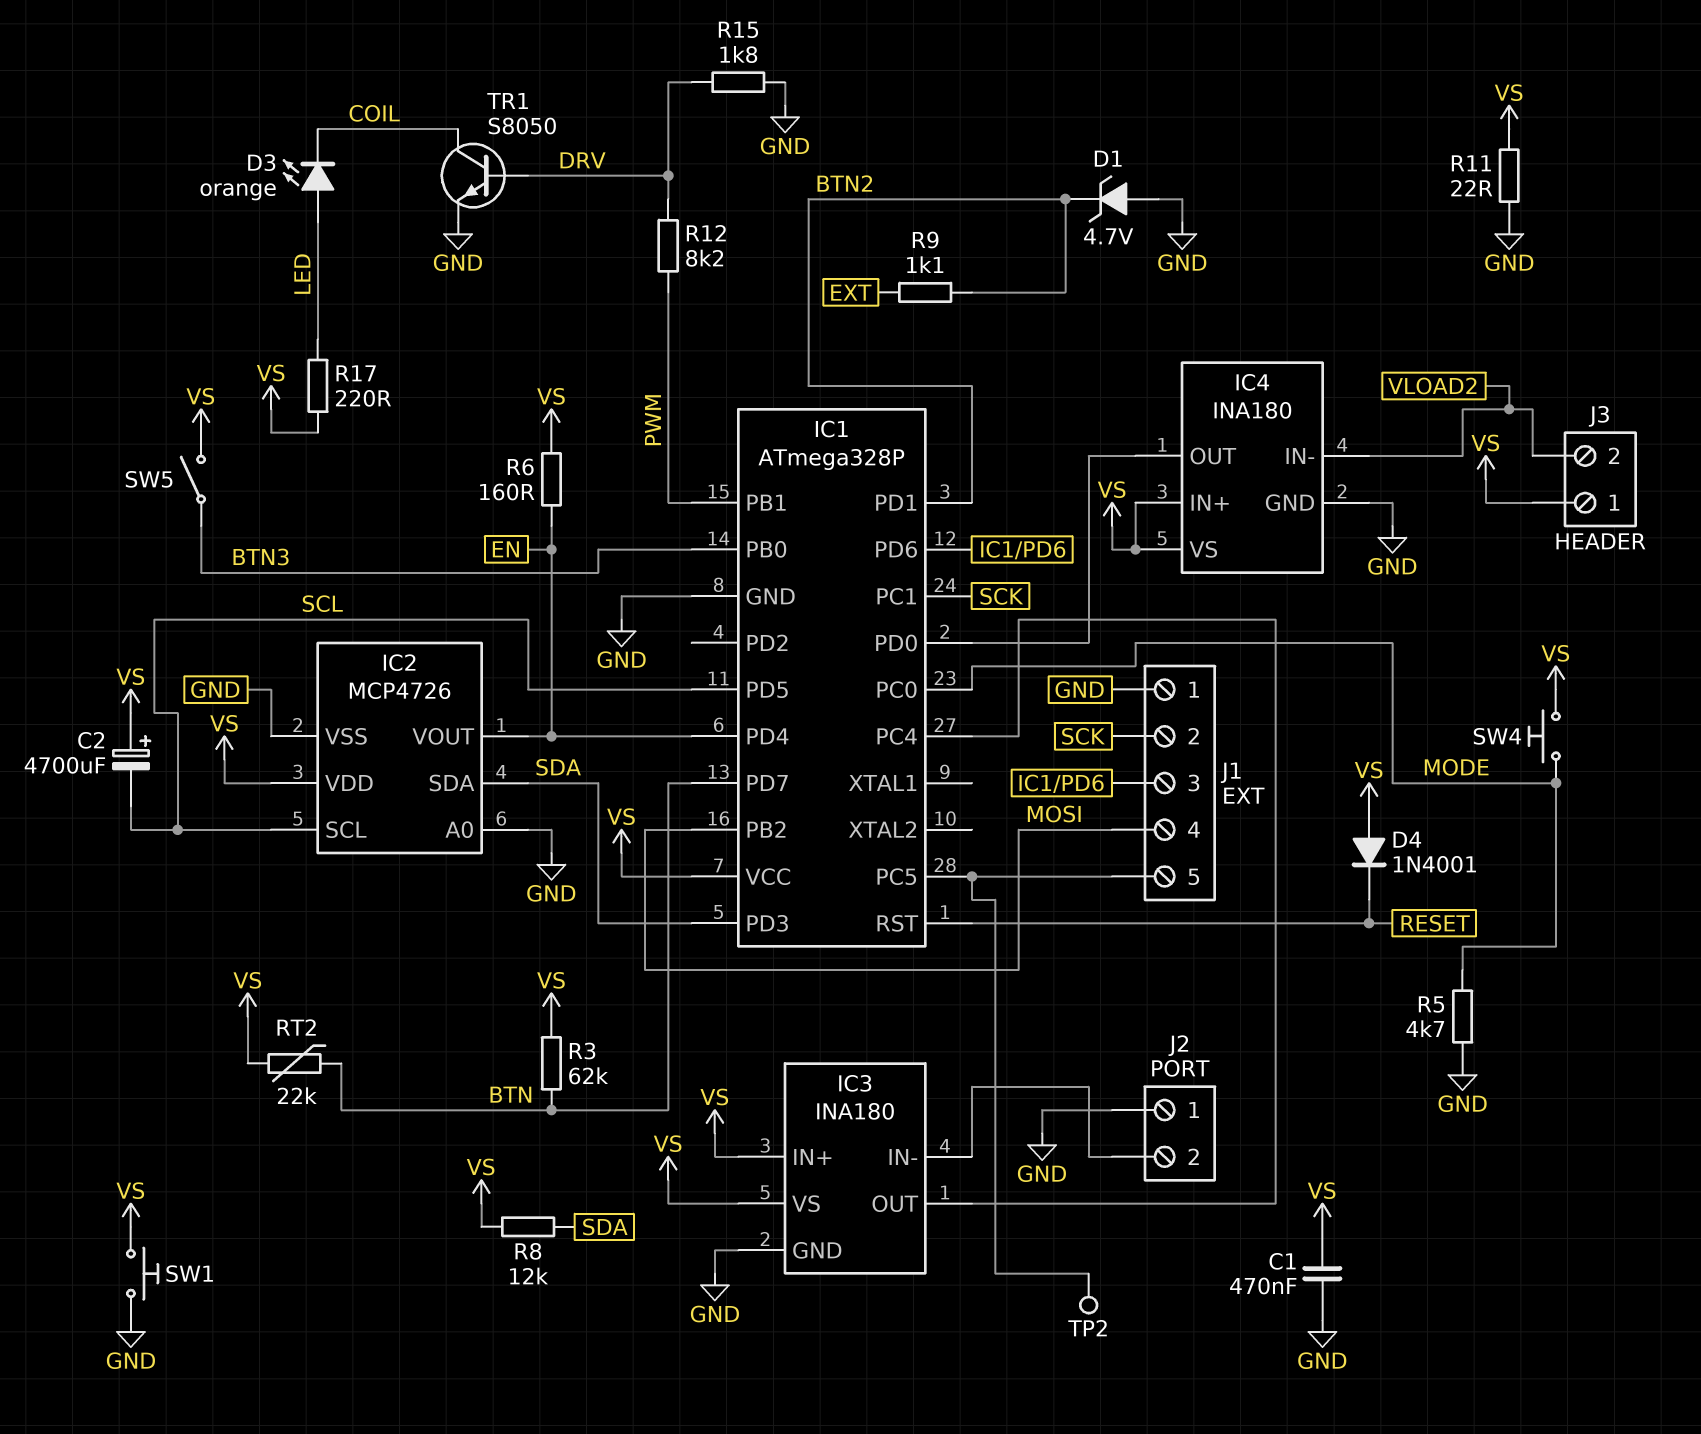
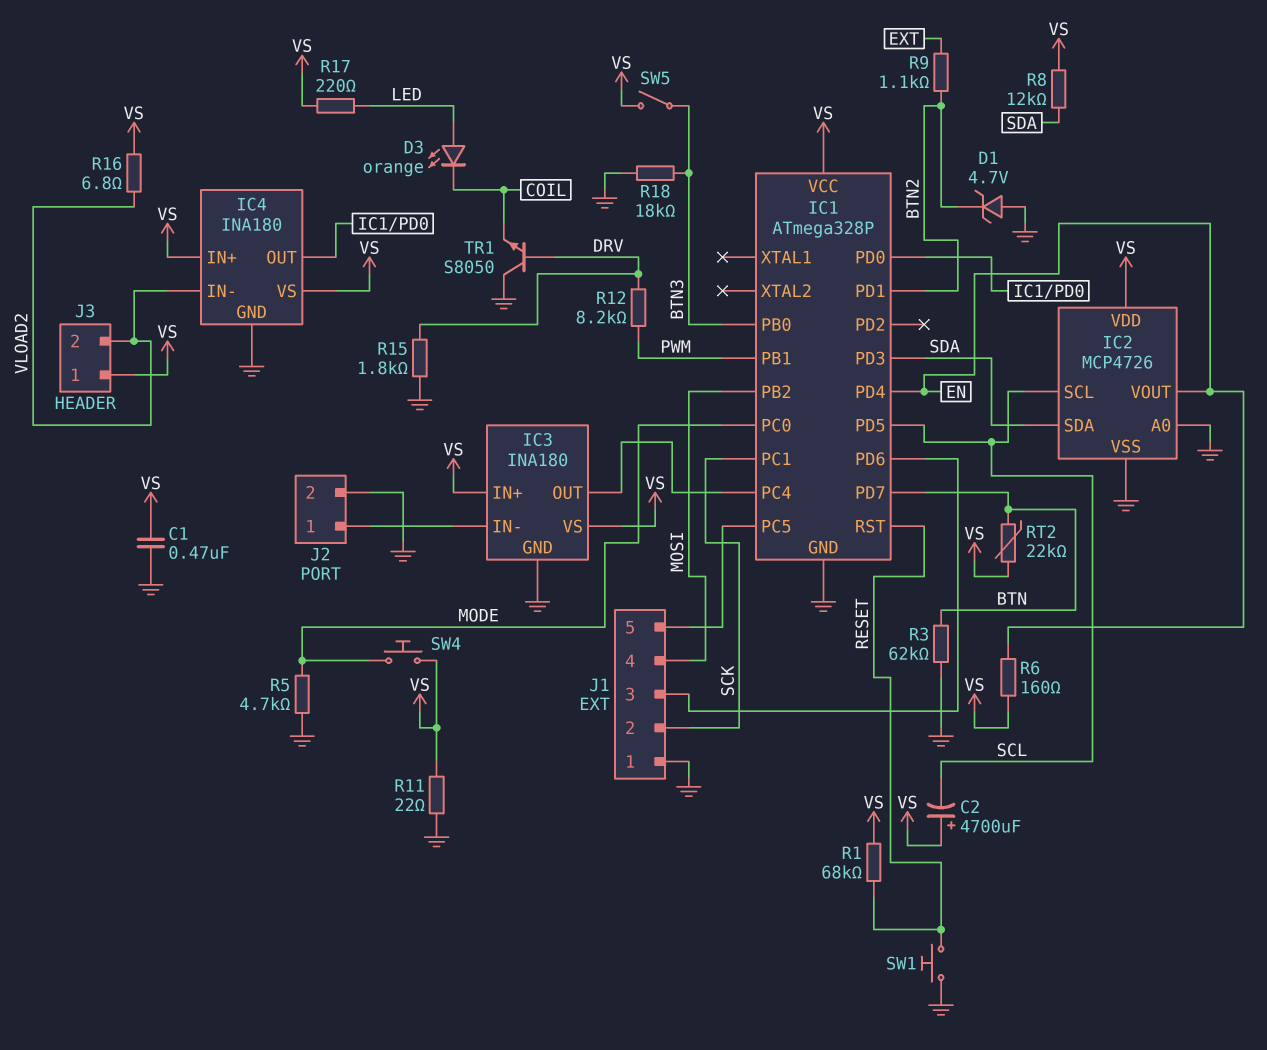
D4: diode 1N4001 (A VS, K RESET) -> none
J2 pin 1: GND -> IC3/IN-
J2 pin 2: IC3/IN- -> GND
R1: none -> 68k (RESET, VS)
R3: 62k (BTN, VS) -> 62k (BTN, GND)
R16: none -> 6.8 (VLOAD2, VS)
R18: none -> 18k (BTN3, GND)
SW1: button (GND, VS) -> button (GND, RESET)
TP2: test point (IC1/PC5) -> none
TR1: NPN S8050 (B DRV, C COIL, E GND) -> NPN S8050 (B DRV, C GND, E COIL)

